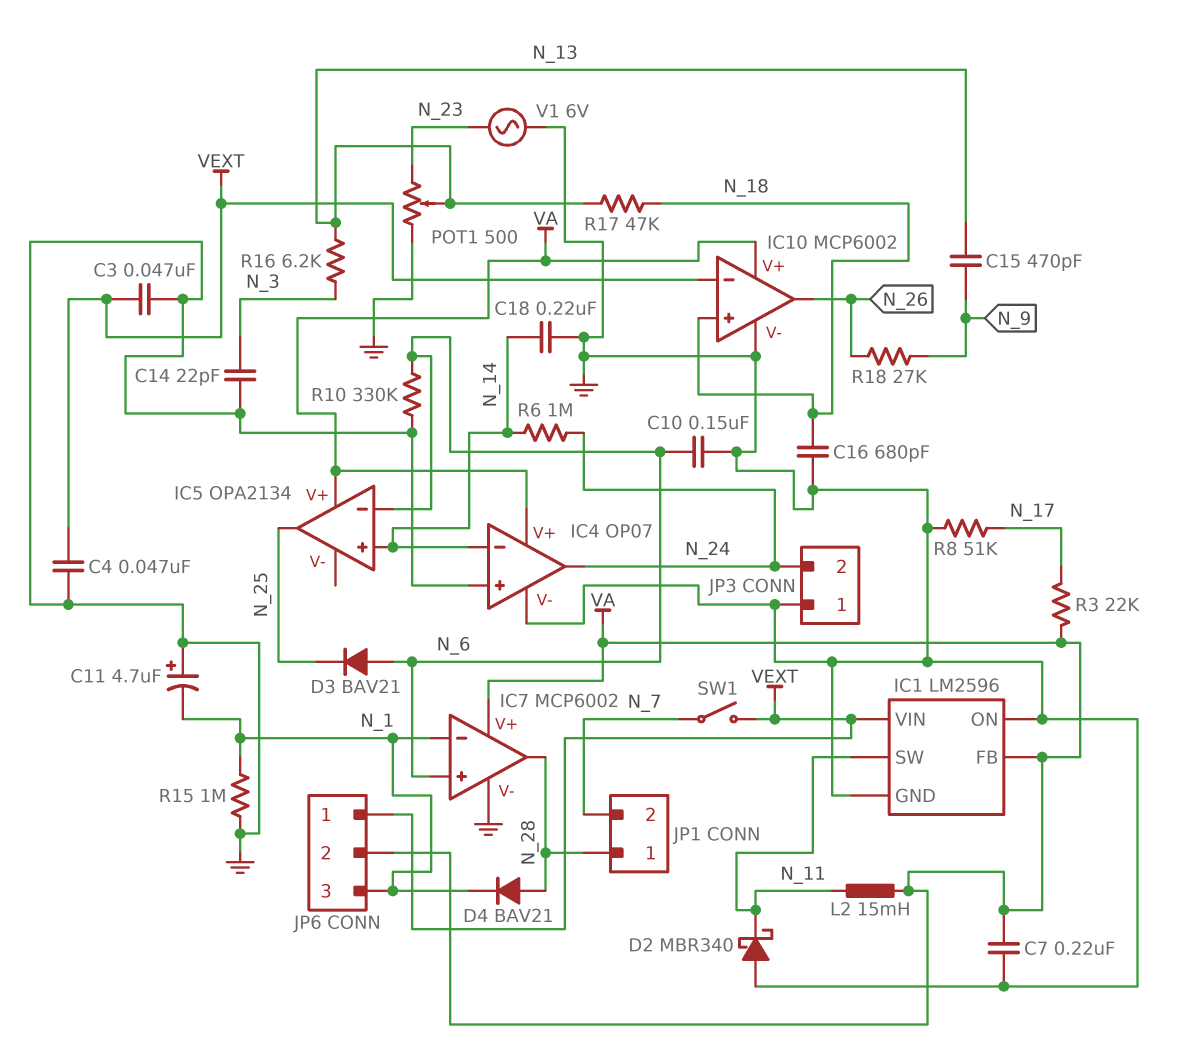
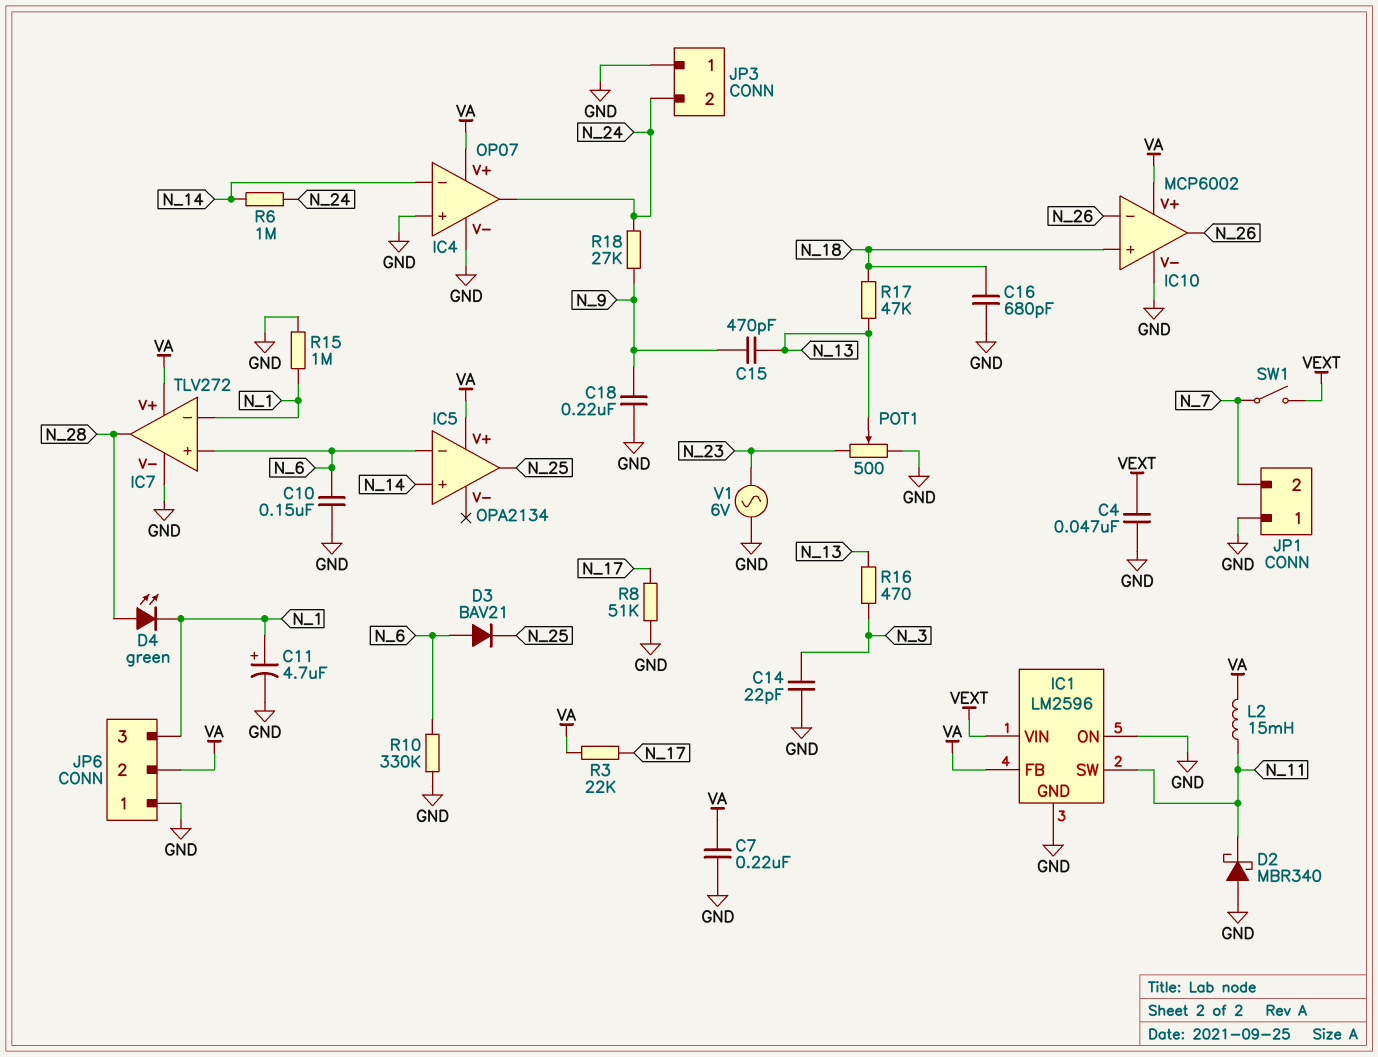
C3: 47nF (GND, VEXT) -> none
C11: 4.7uF (plus GND, minus N_1) -> 4.7uF (plus N_1, minus GND)
C18: 220nF (GND, N_14) -> 220nF (GND, N_9)
D4: diode BAV21 (A N_28, K N_1) -> LED green (A N_28, K N_1)
IC7: MCP6002 -> TLV272
IC10 pin in-: VEXT -> N_26
JP1 pin 1: N_28 -> GND
JP6 pin 1: VEXT -> GND
R16: 6.2k (N_3, N_13) -> 470 (N_3, N_13)
R18: 27k (N_9, N_26) -> 27k (N_9, N_24)

